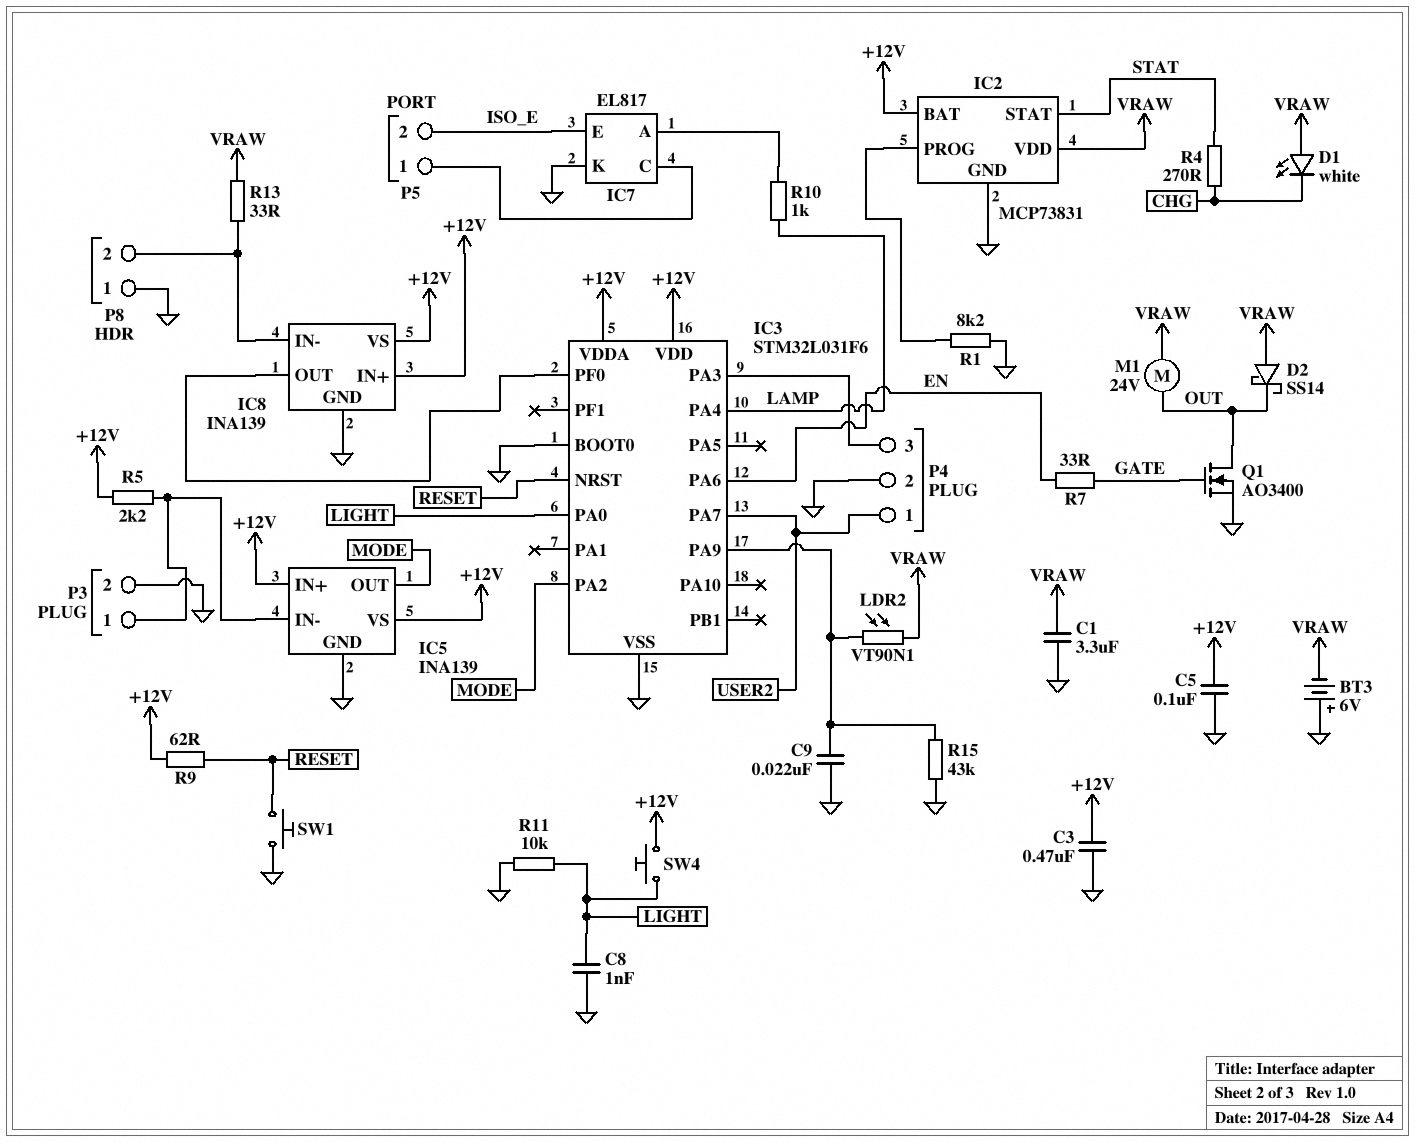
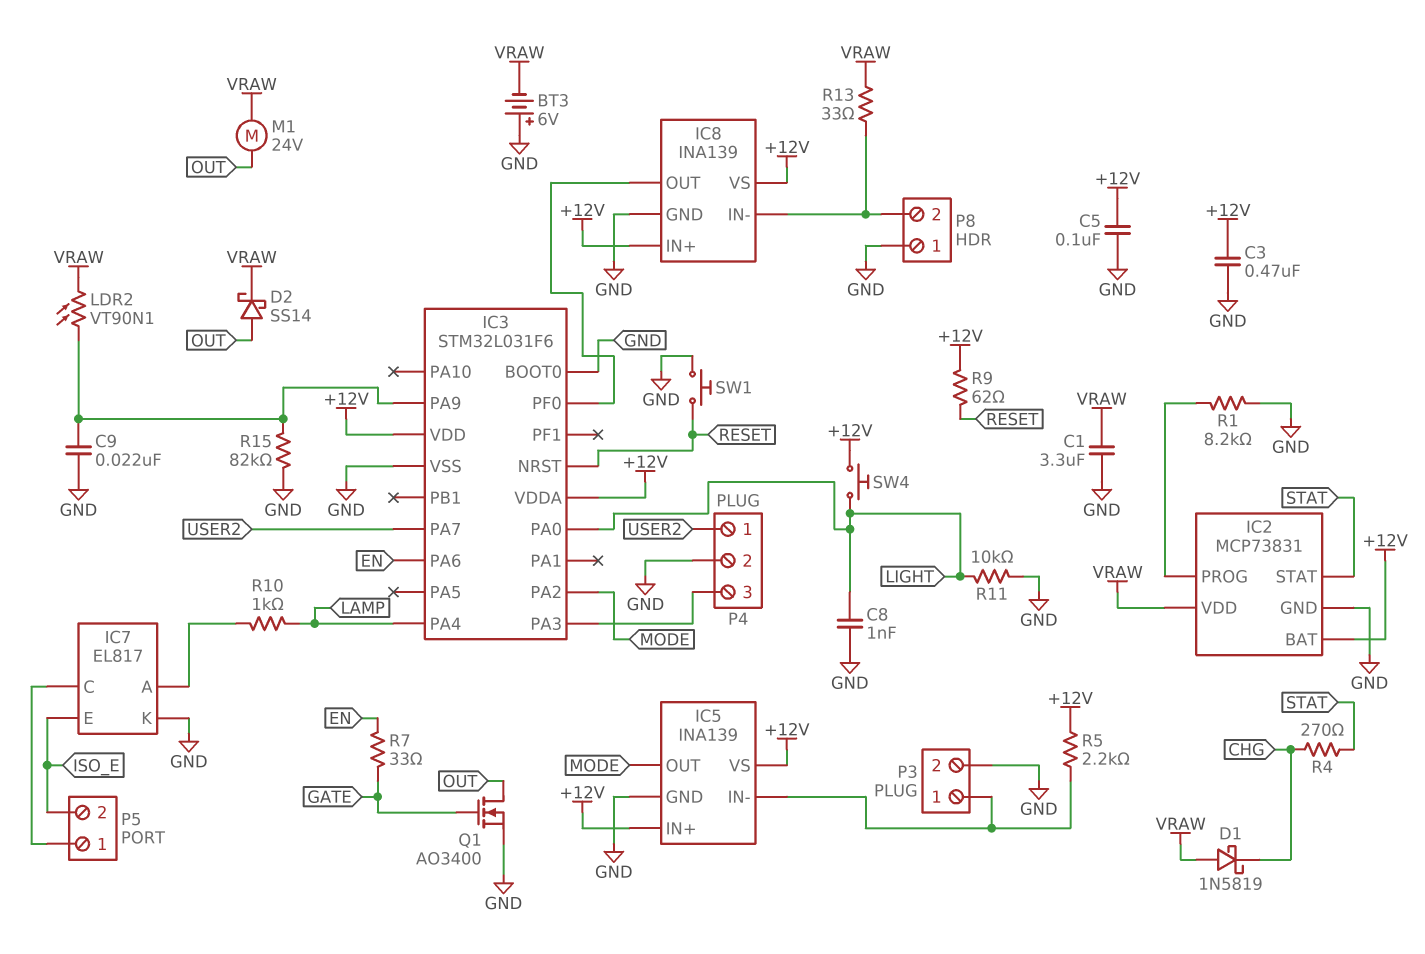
D1: LED white (A VRAW, K CHG) -> schottky 1N5819 (A VRAW, K CHG)
D2: schottky SS14 (A VRAW, K OUT) -> schottky SS14 (A OUT, K VRAW)
R15: 43k (GND, IC3/PA9) -> 82k (GND, IC3/PA9)

